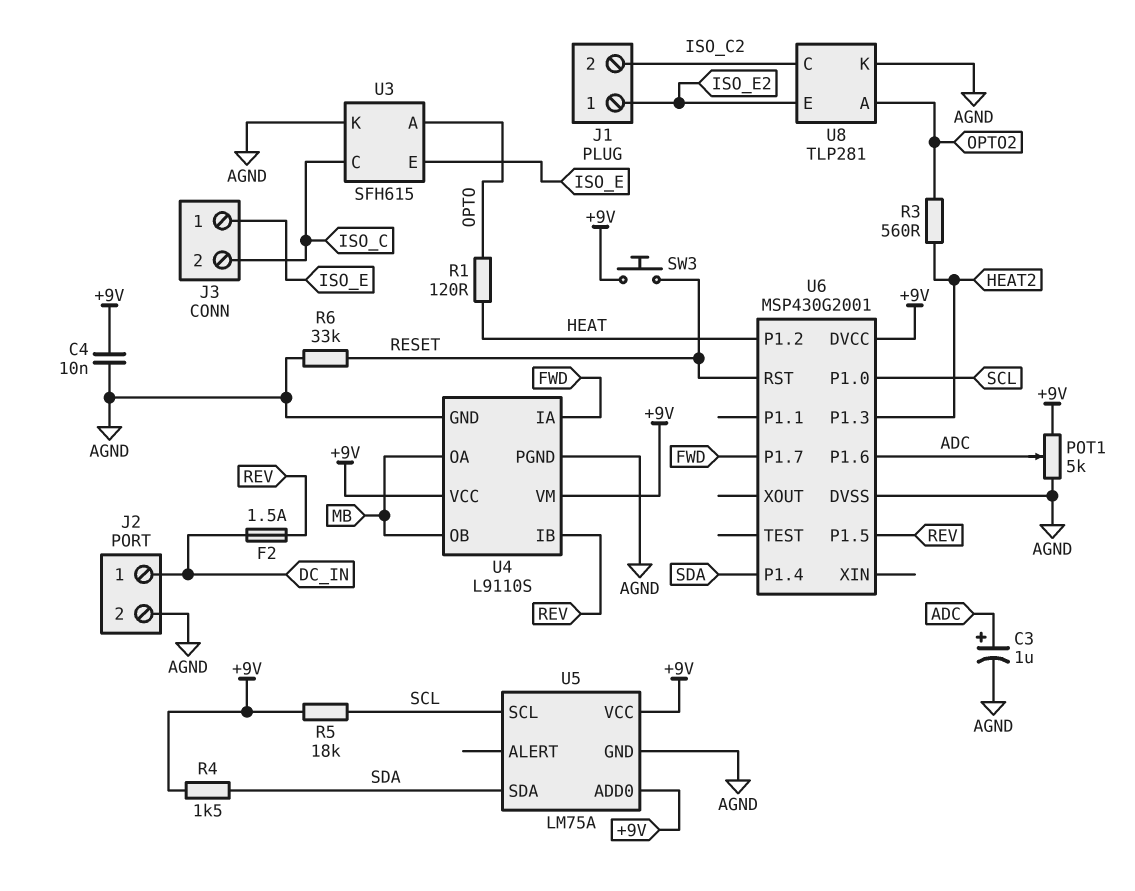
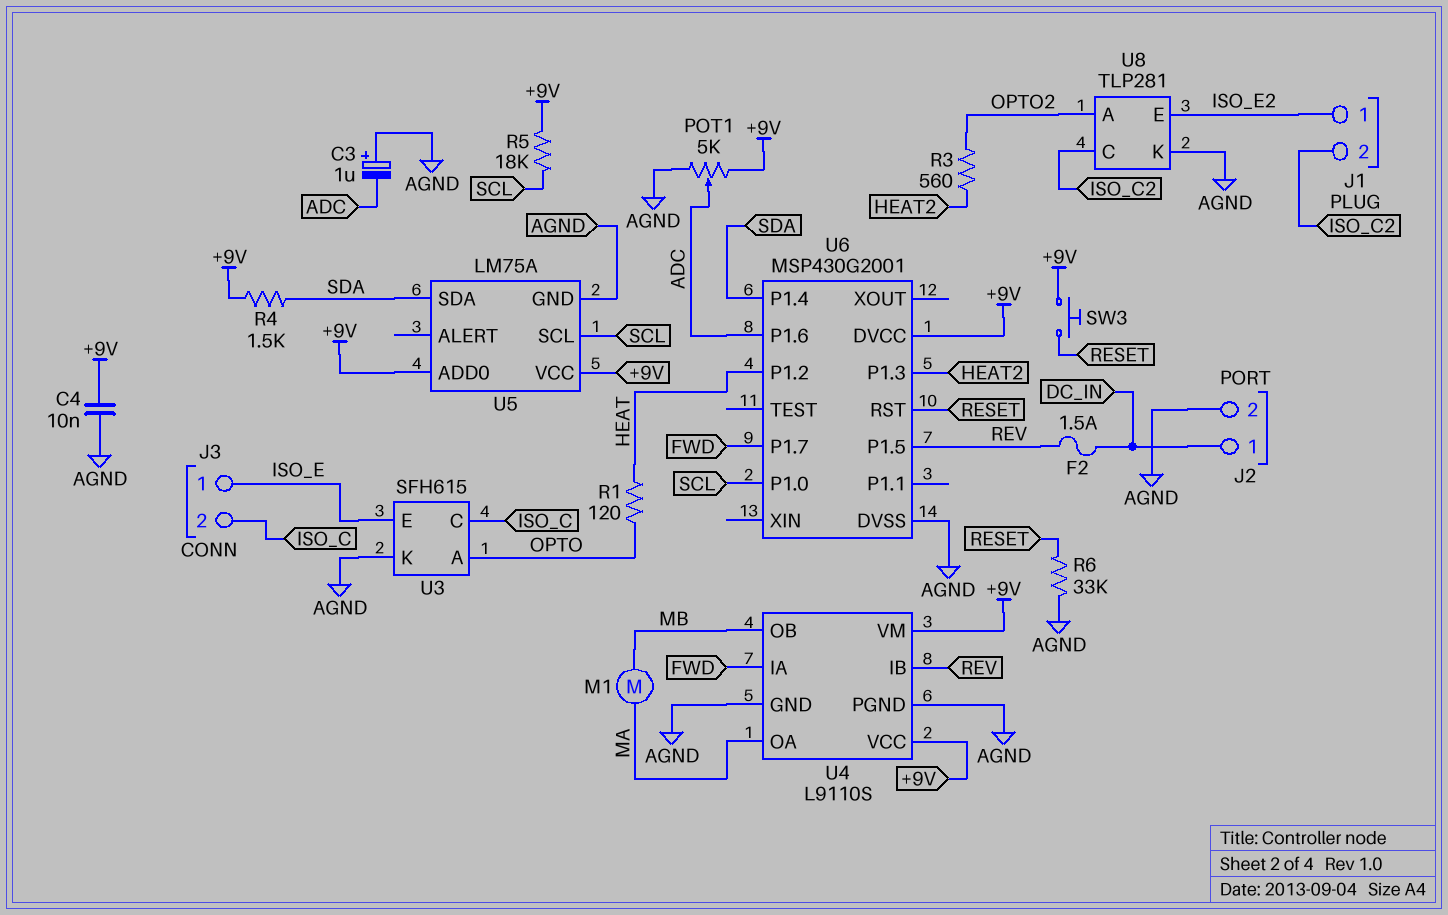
C3: 1uF (plus ADC, minus AGND) -> 1uF (plus AGND, minus ADC)
M1: none -> motor (MA, MB)
U4 pin OA: MB -> MA

